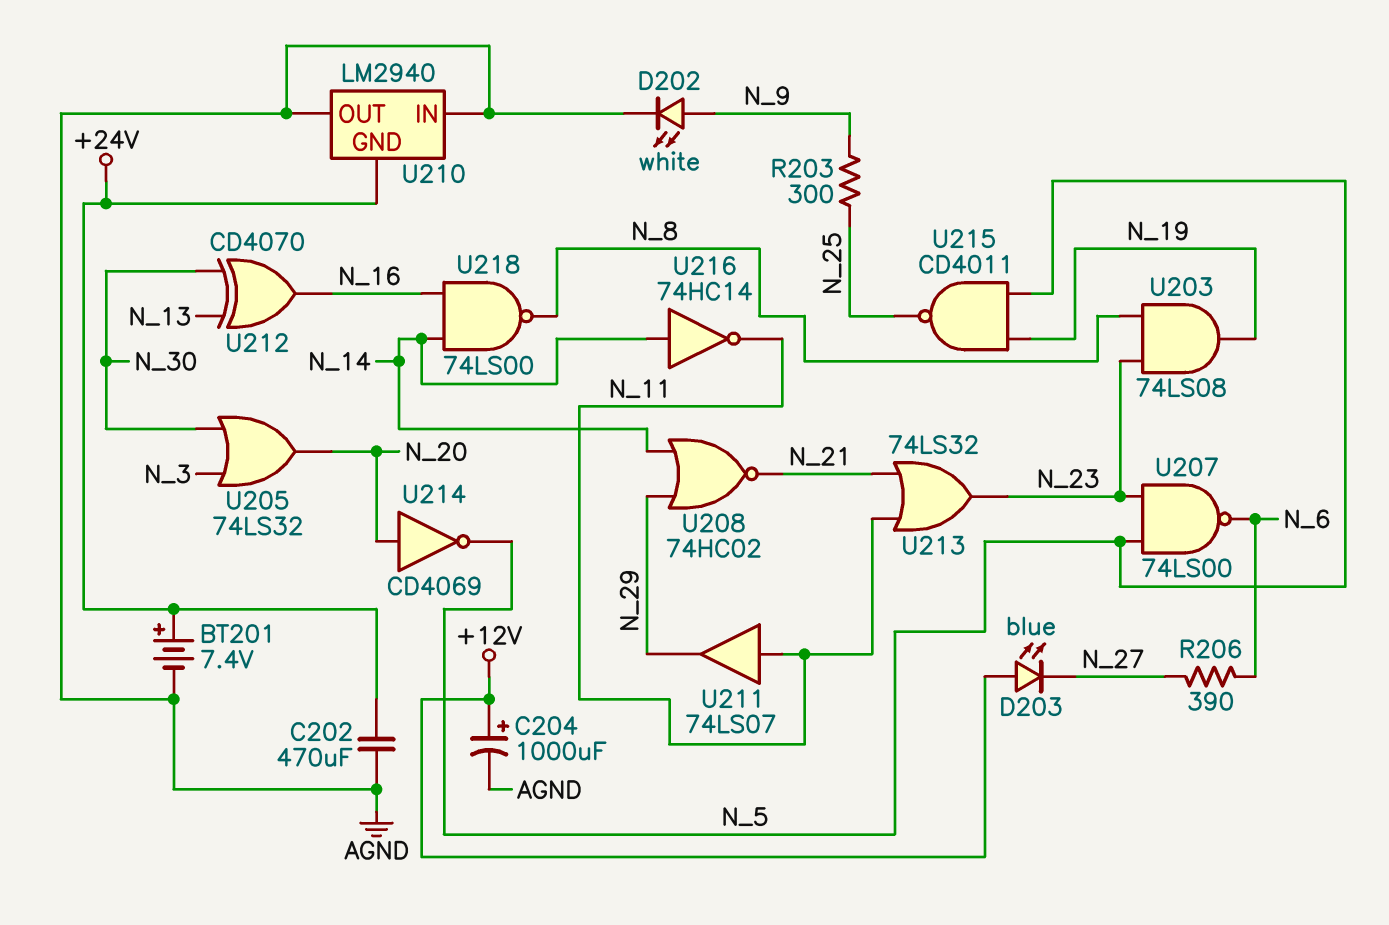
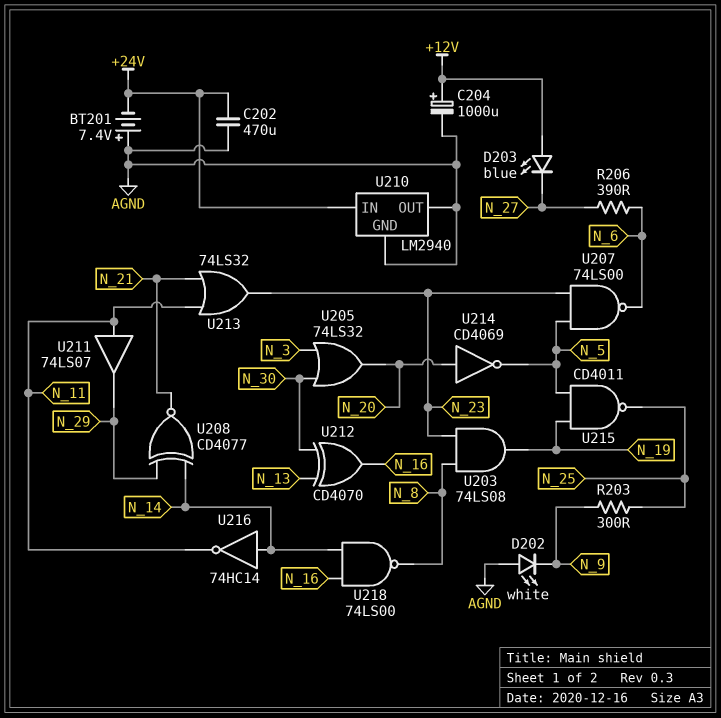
BT201: 7.4V (plus +24V, minus AGND) -> 7.4V (plus AGND, minus +24V)
D202: LED white (A N_9, K AGND) -> LED white (A AGND, K N_9)
U208: NOR 74HC02 (in N_14, in N_29, out N_21) -> XNOR CD4077 (in N_14, in N_29, out N_21)
U210 pin GND: +24V -> AGND
U210 pin IN: AGND -> +24V

